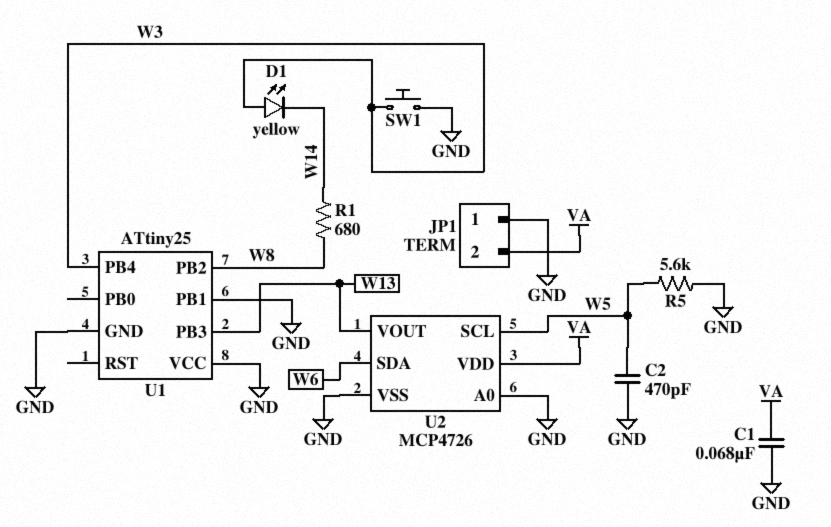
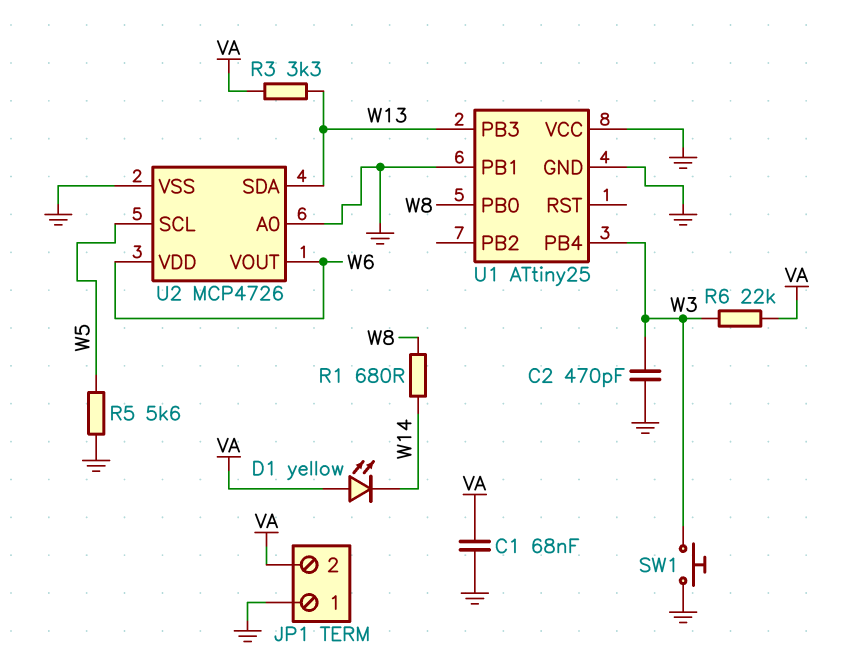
C2: 470pF (GND, W5) -> 470pF (GND, W3)
D1: LED yellow (A W3, K W14) -> LED yellow (A VA, K W14)
R3: none -> 3.3k (VA, W13)
R6: none -> 22k (VA, W3)
U1 pin PB0: none -> W8
U1 pin PB2: W8 -> none
U2 pin SDA: W6 -> W13
U2 pin VDD: VA -> W6
U2 pin VOUT: W13 -> W6

